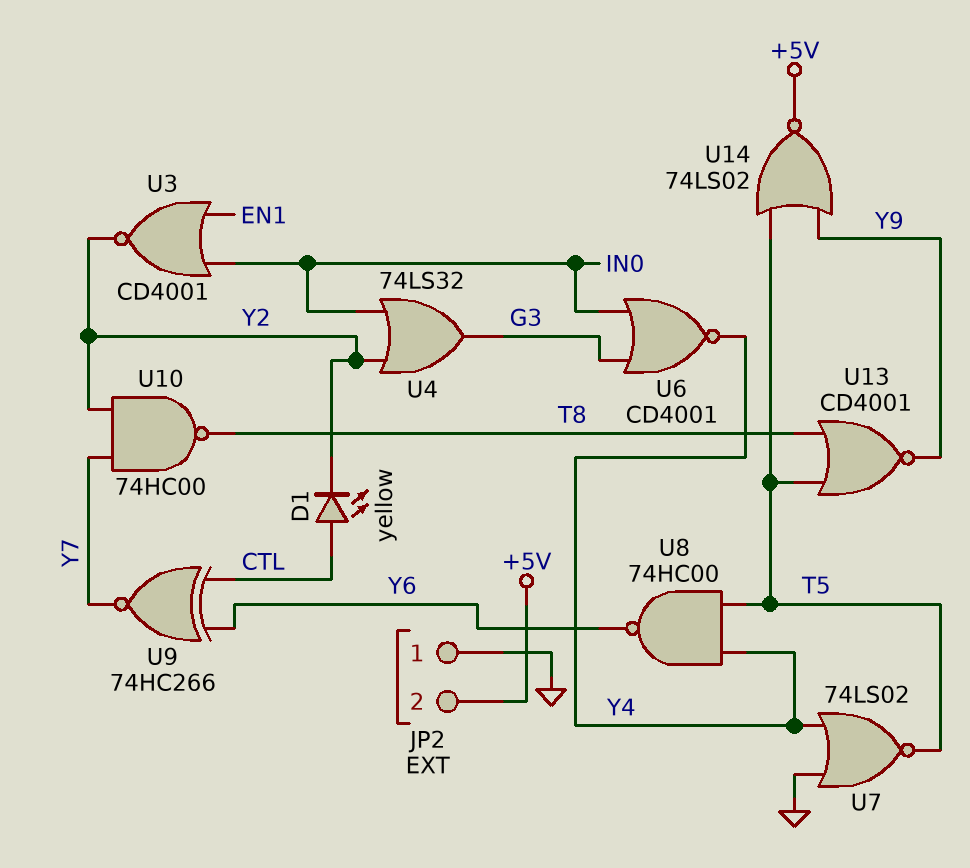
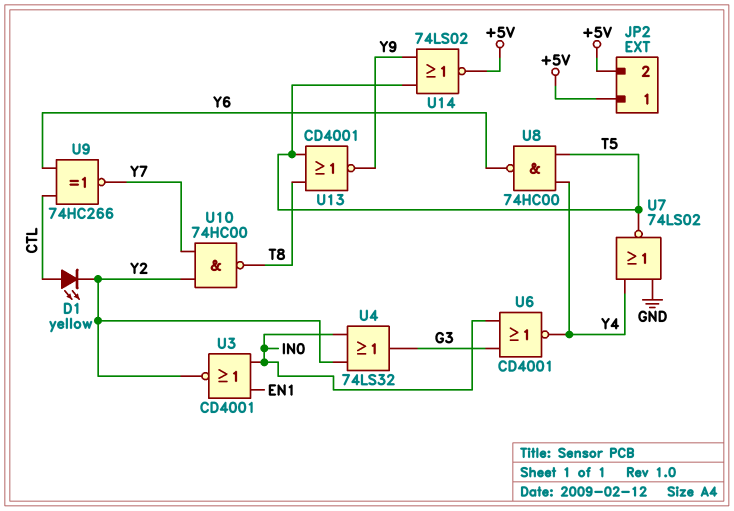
JP2 pin 1: GND -> +5V

